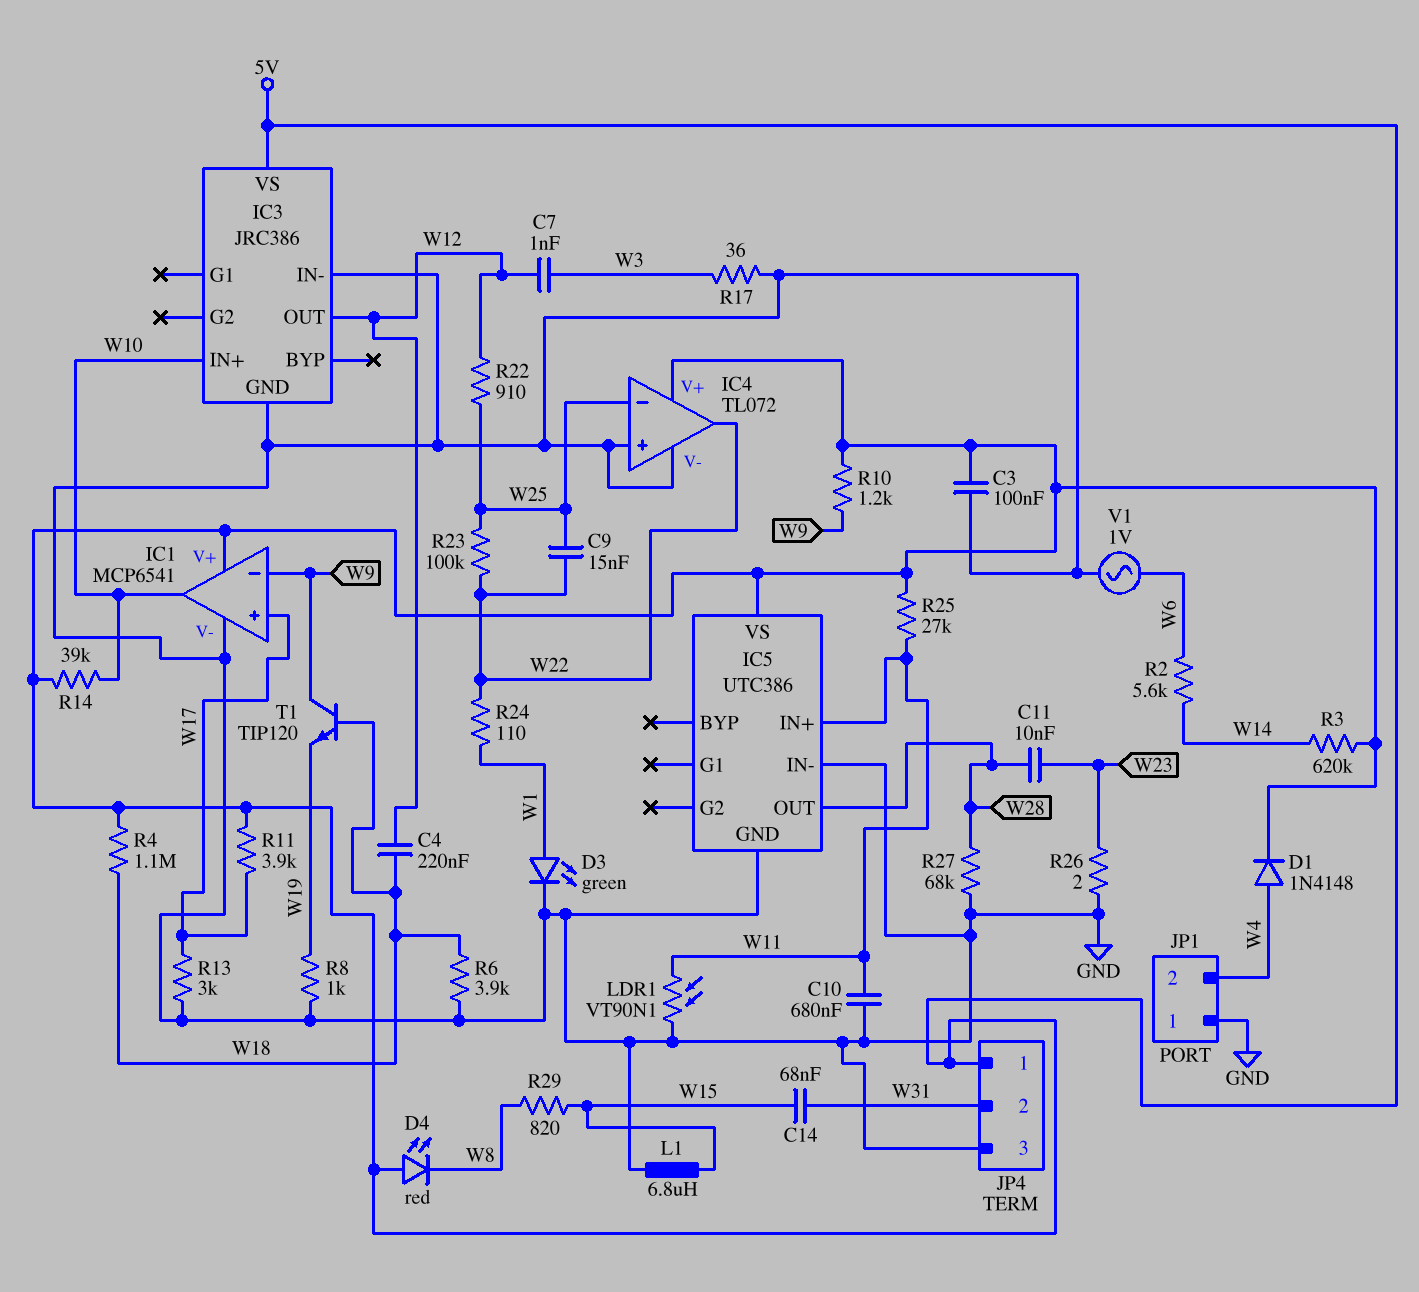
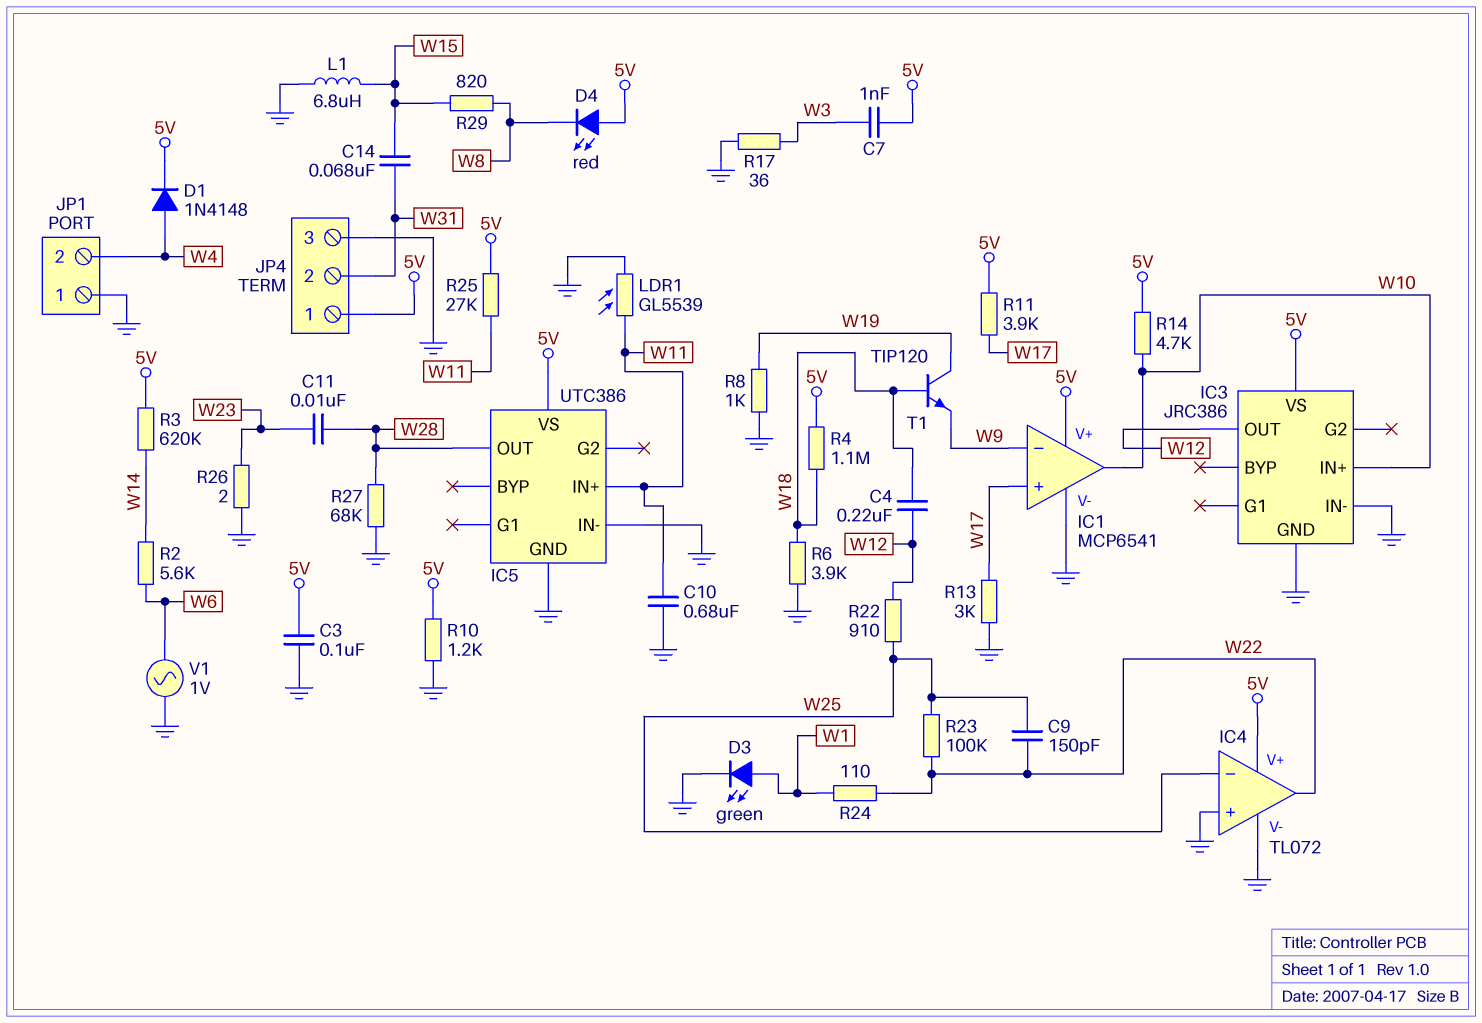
C7: 1nF (W3, W12) -> 1nF (5V, W3)
C9: 15nF (W22, W25) -> 150pF (W22, W25)
LDR1: VT90N1 (GND, W11) -> GL5539 (GND, W11)
R10: 1.2k (5V, W9) -> 1.2k (5V, GND)
R14: 39k (5V, W10) -> 4.7k (5V, W10)
T1: NPN TIP120 (B W18, C W9, E W19) -> NPN TIP120 (B W18, C W19, E W9)

